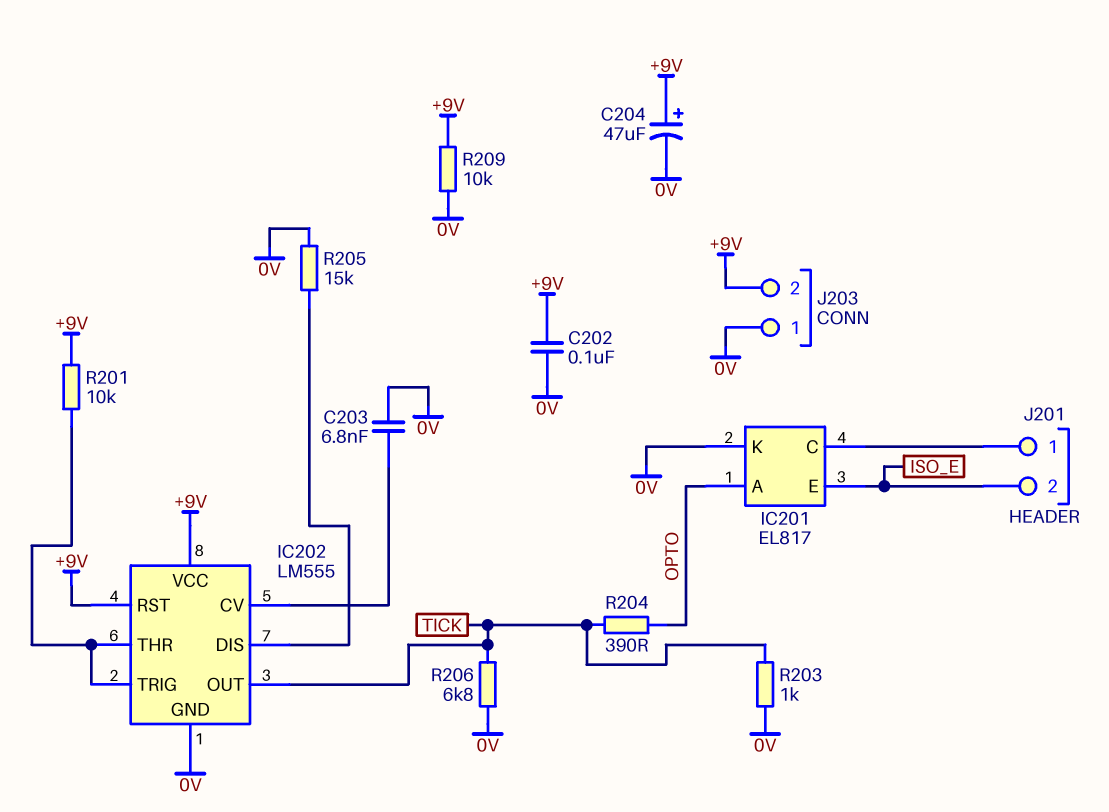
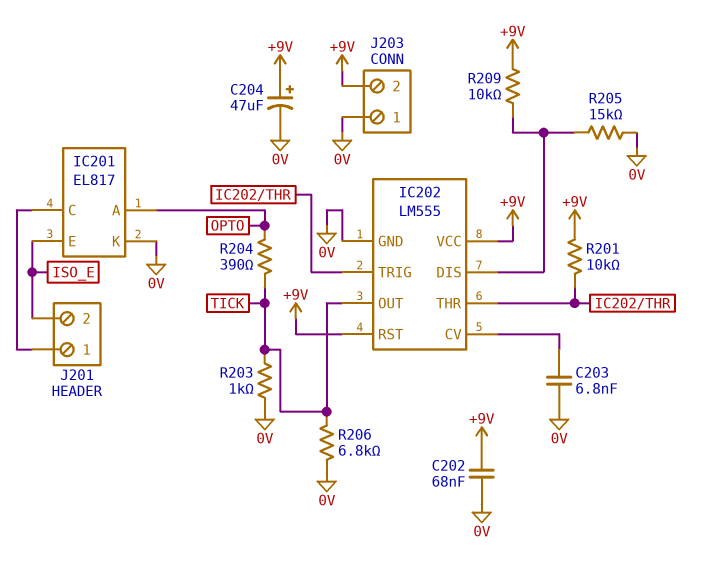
C202: 100nF (+9V, 0V) -> 68nF (+9V, 0V)
R209: 10k (+9V, 0V) -> 10k (+9V, IC202/DIS)

